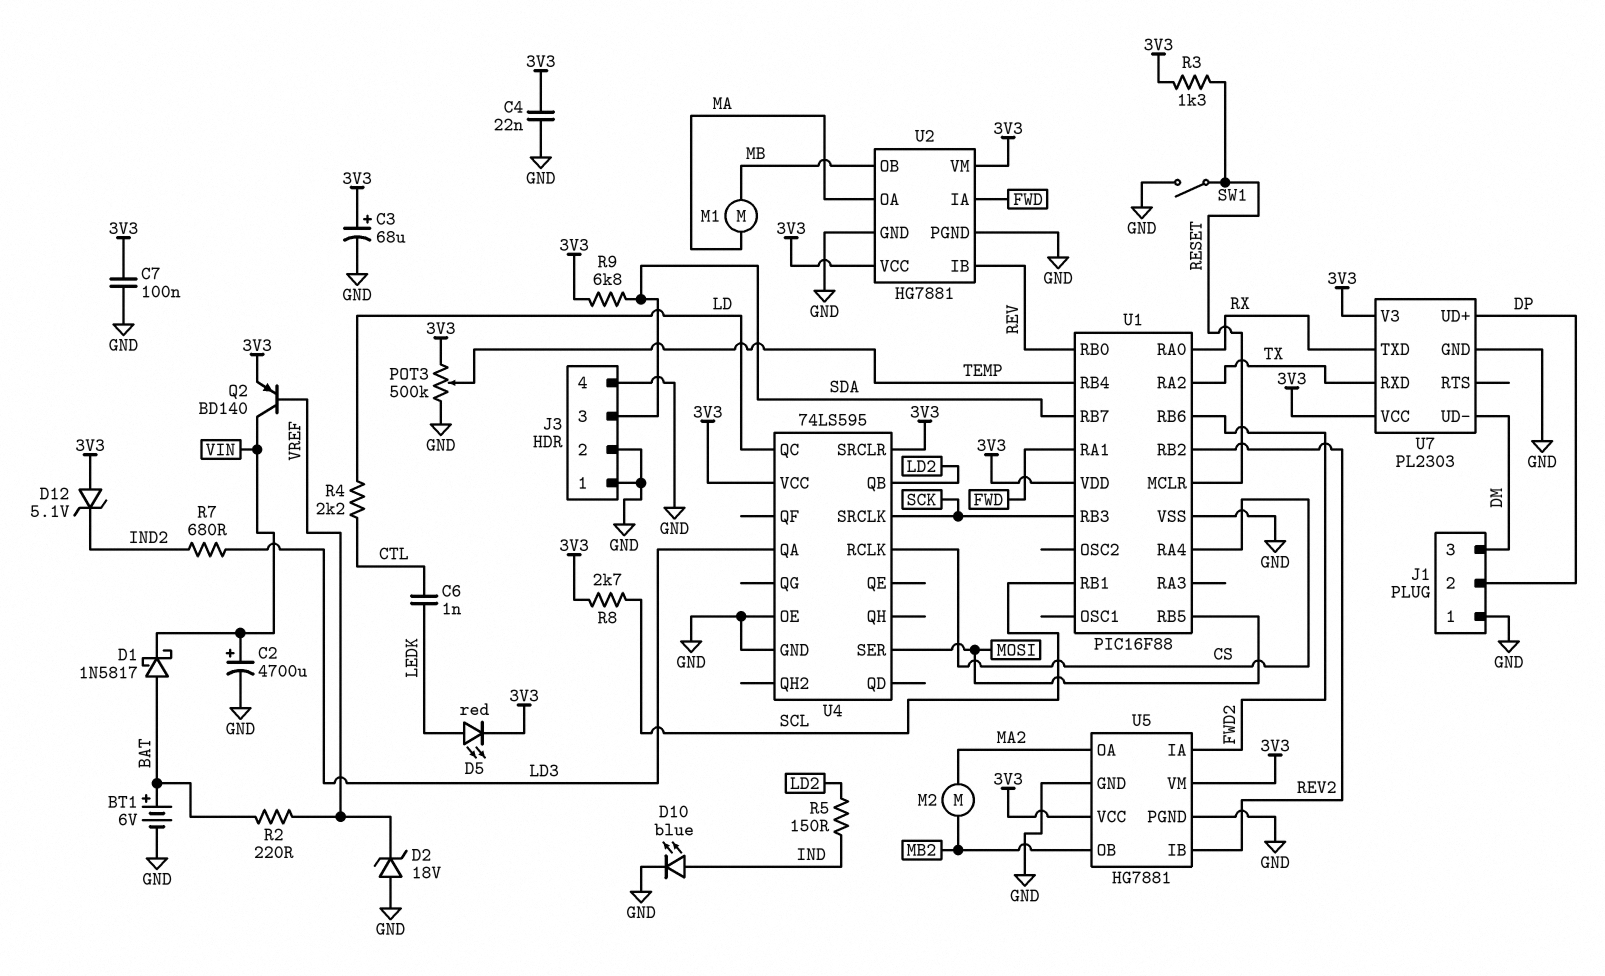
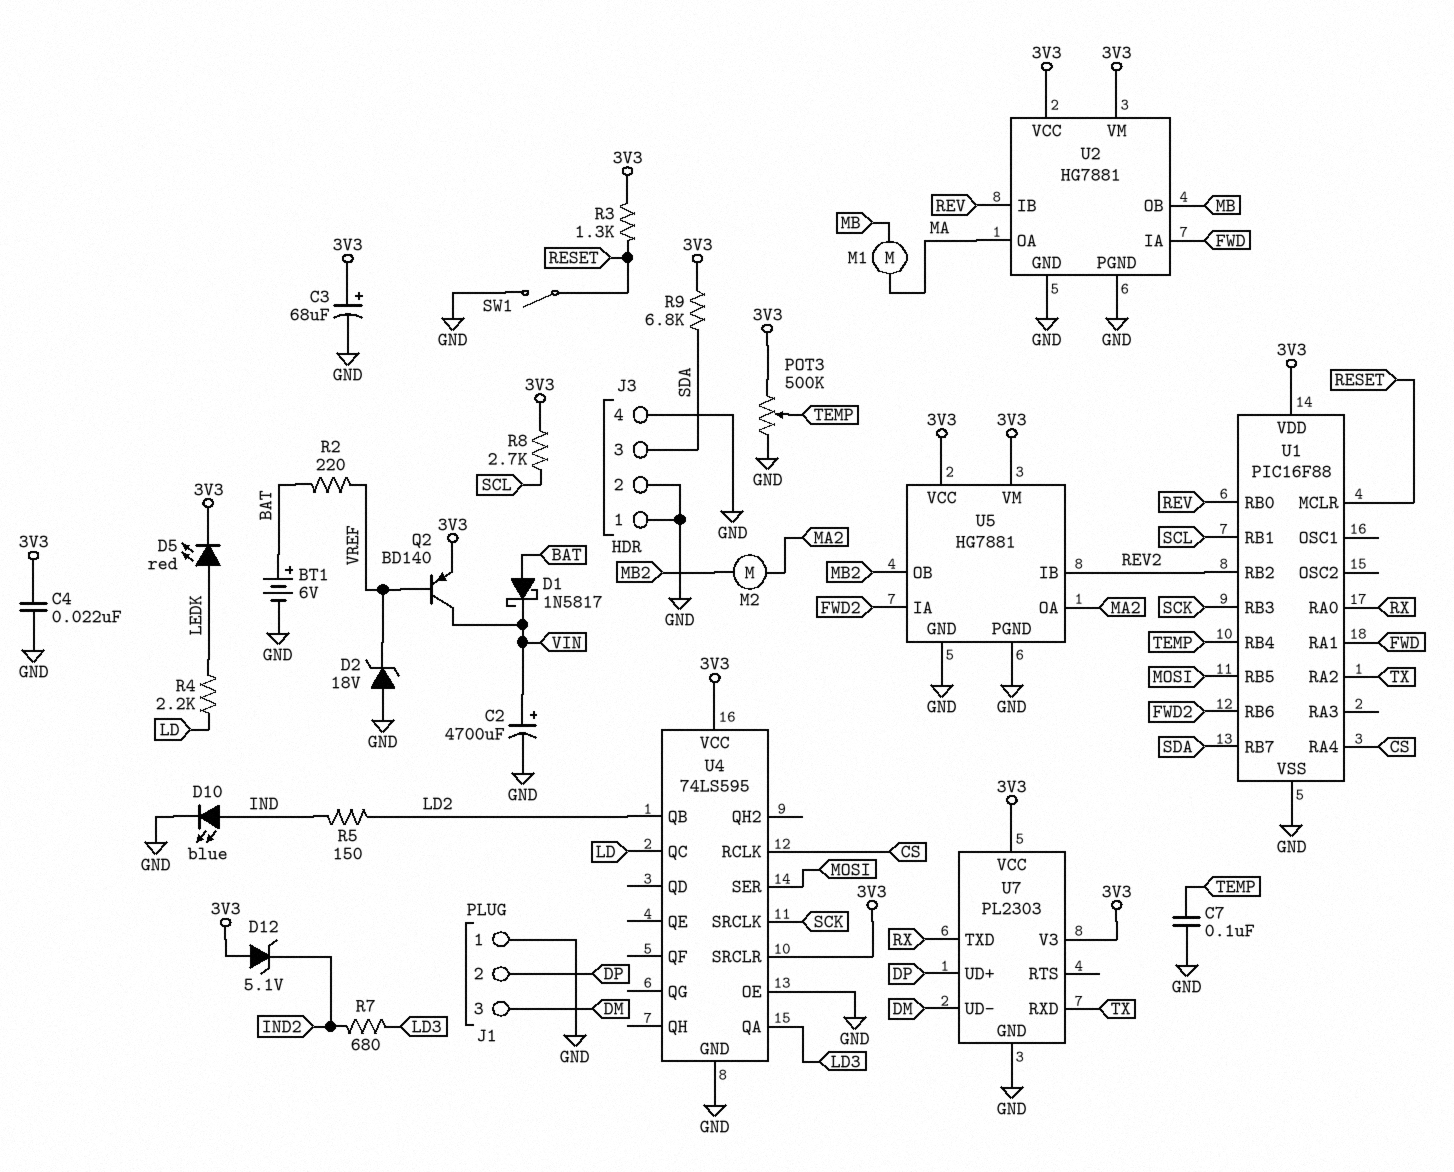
C6: 1nF (CTL, LEDK) -> none
C7: 100nF (3V3, GND) -> 100nF (GND, TEMP)
R4: 2.2k (CTL, LD) -> 2.2k (LD, LEDK)

